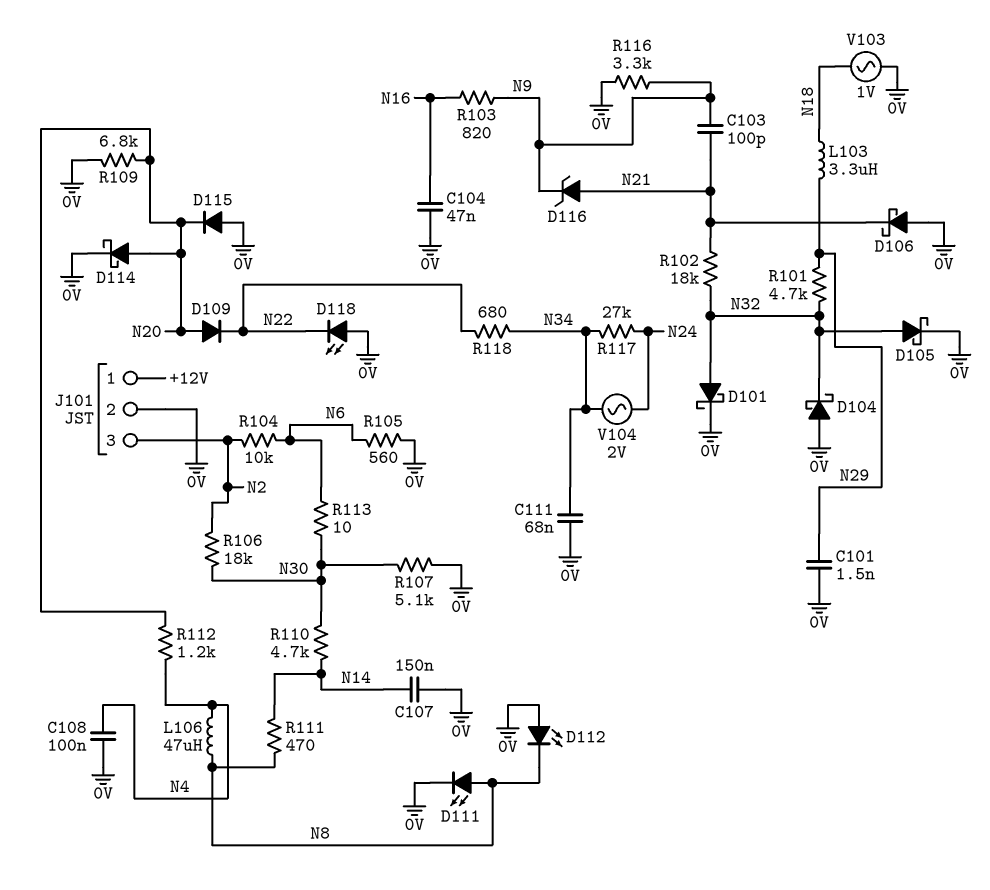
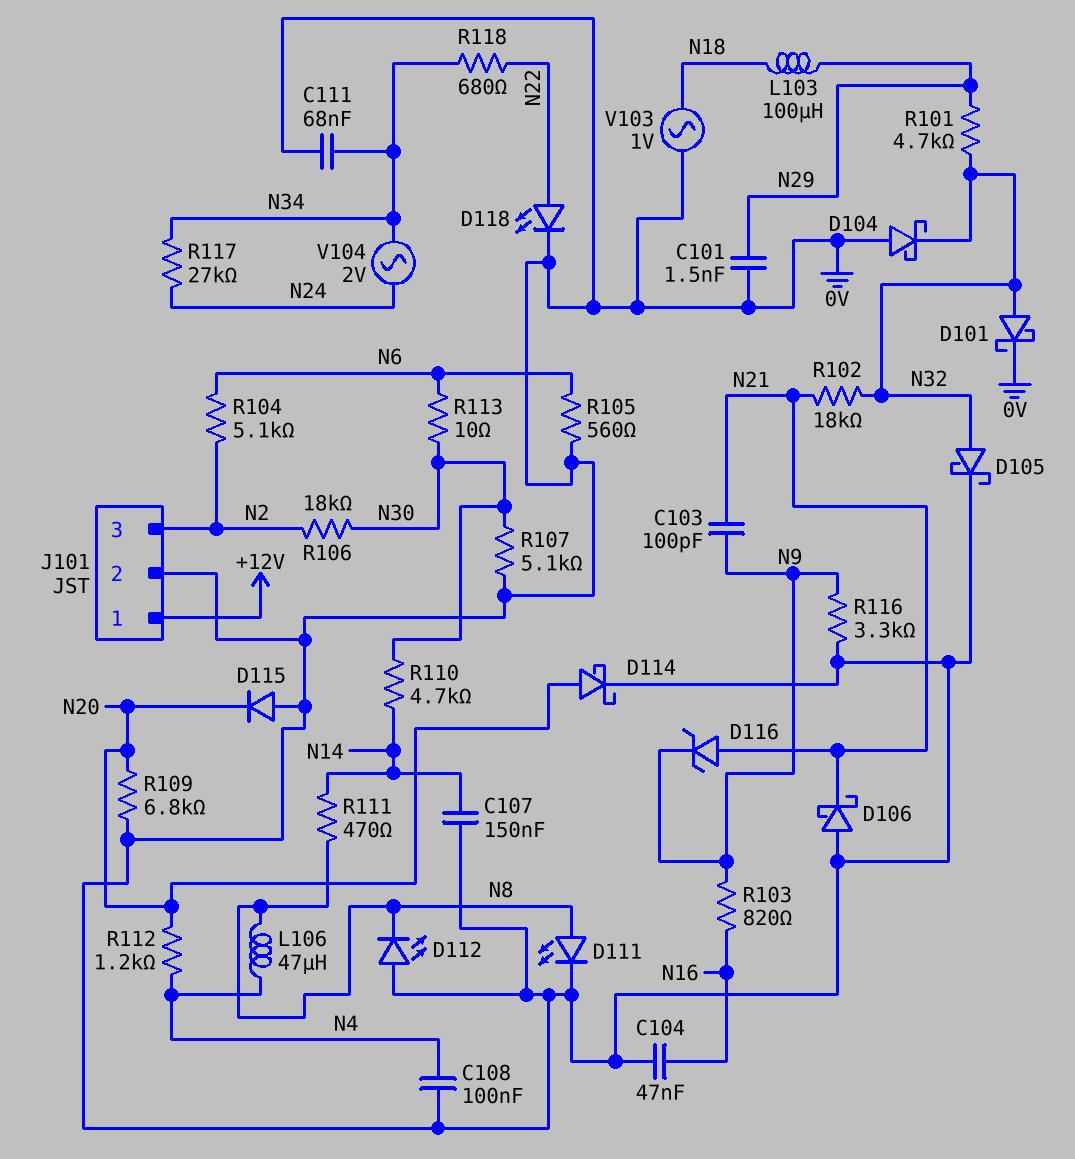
D109: diode (A N20, K N22) -> none
D118: LED (A 0V, K N22) -> LED (A N22, K 0V)
L103: 3.3uH (N18, N29) -> 100uH (N18, N29)
R104: 10k (N2, N6) -> 5.1k (N2, N6)

